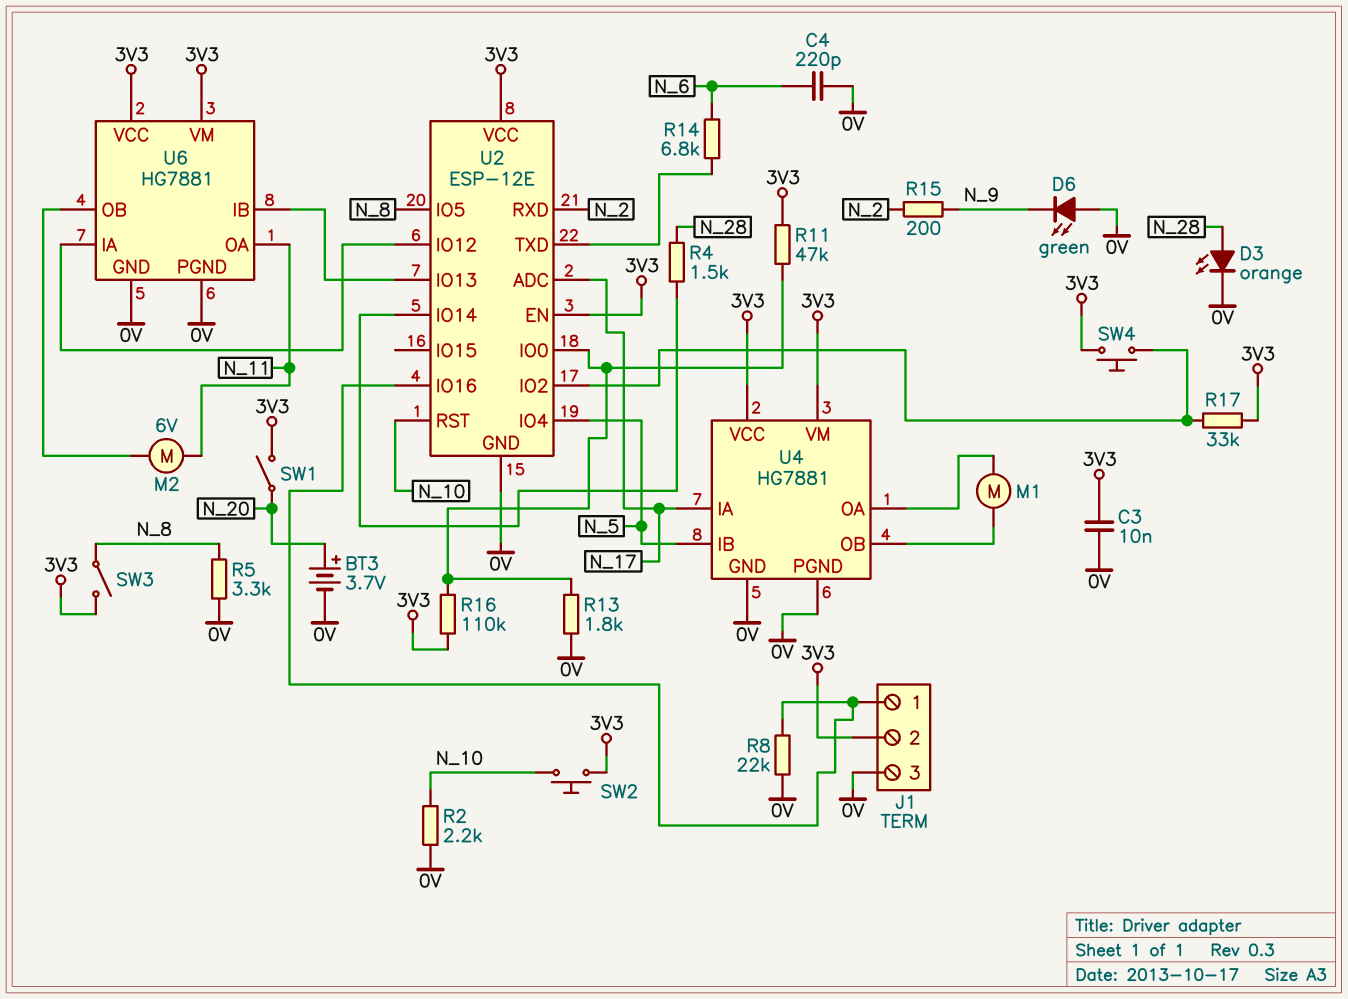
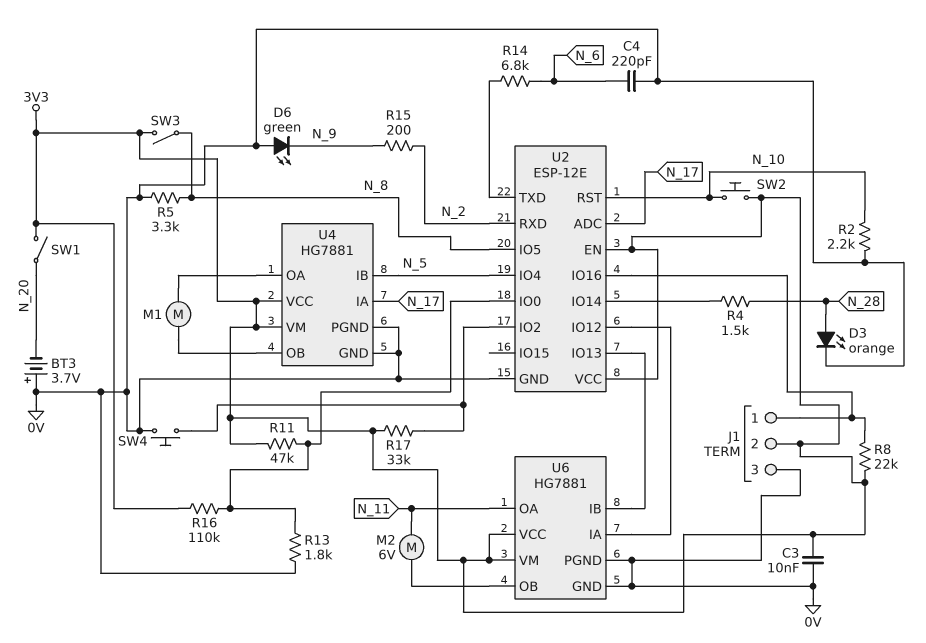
BT3: 3.7V (plus N_20, minus 0V) -> 3.7V (plus 0V, minus N_20)
R8: 22k (0V, J1/1) -> 22k (3V3, J1/1)
SW4: button (3V3, U2/IO2) -> button (0V, U2/IO2)

